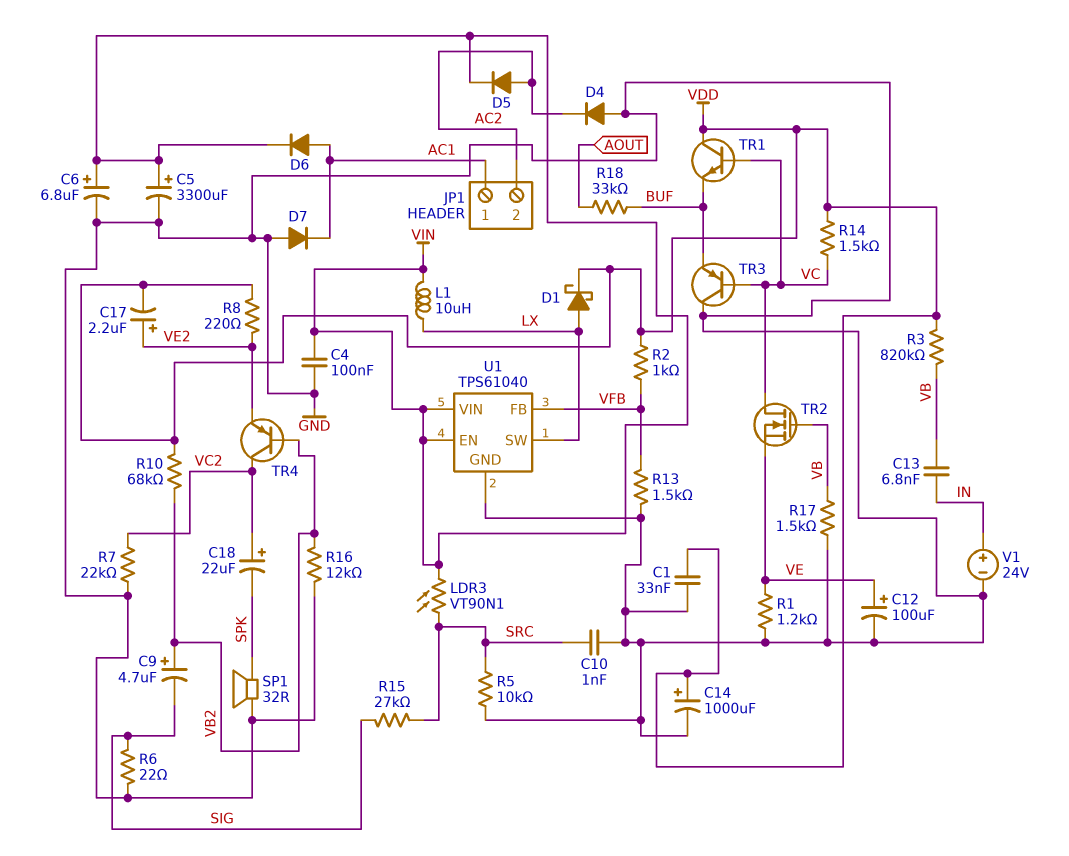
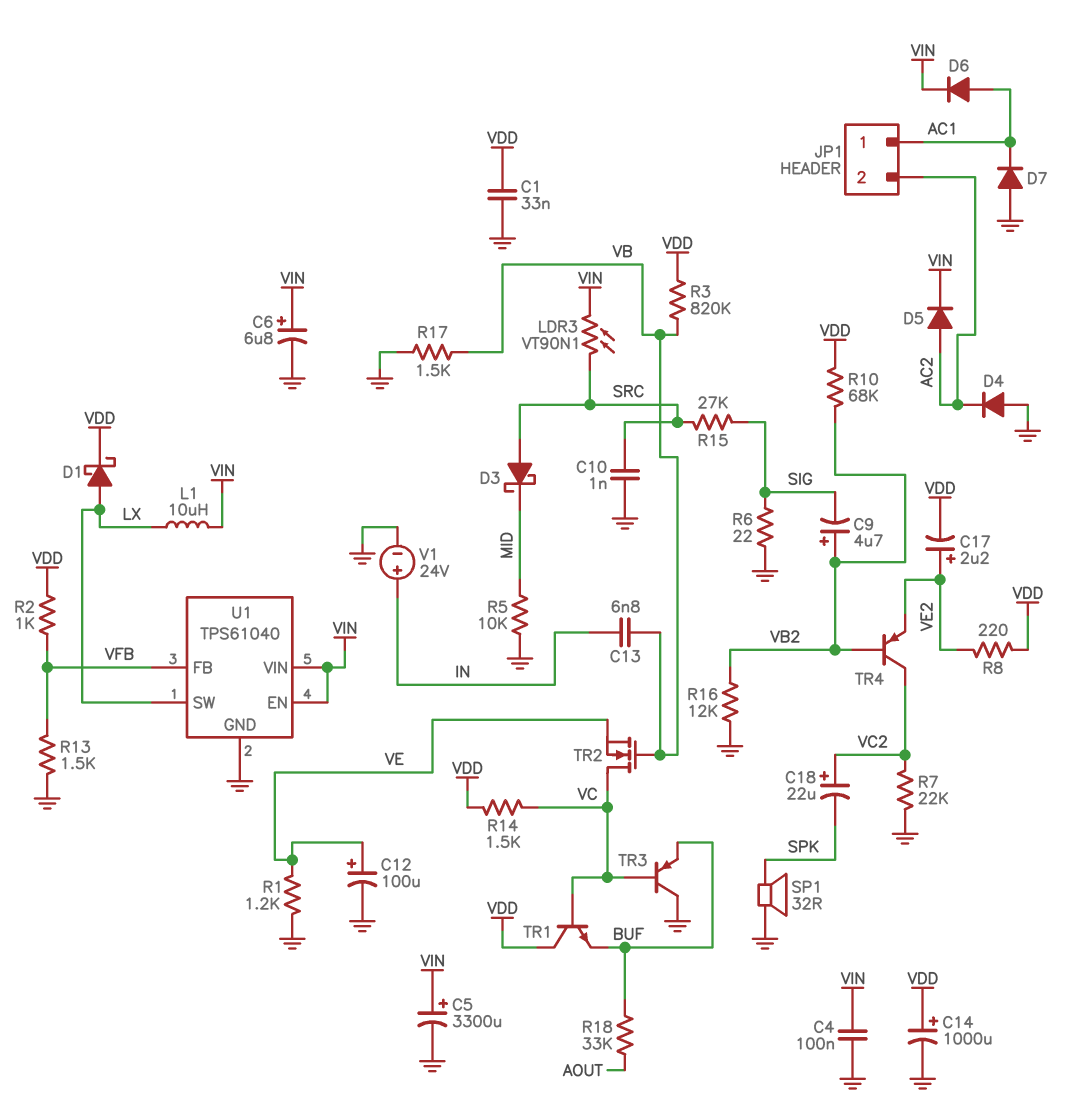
D3: none -> schottky (A SRC, K MID)
R5: 10k (GND, SRC) -> 10k (GND, MID)

